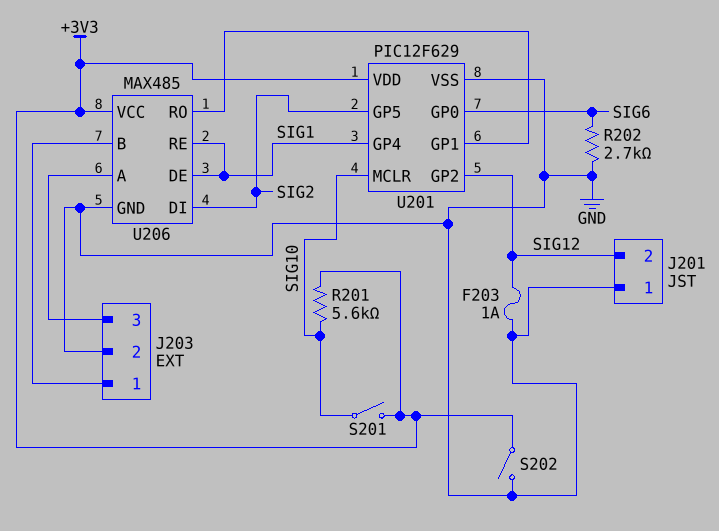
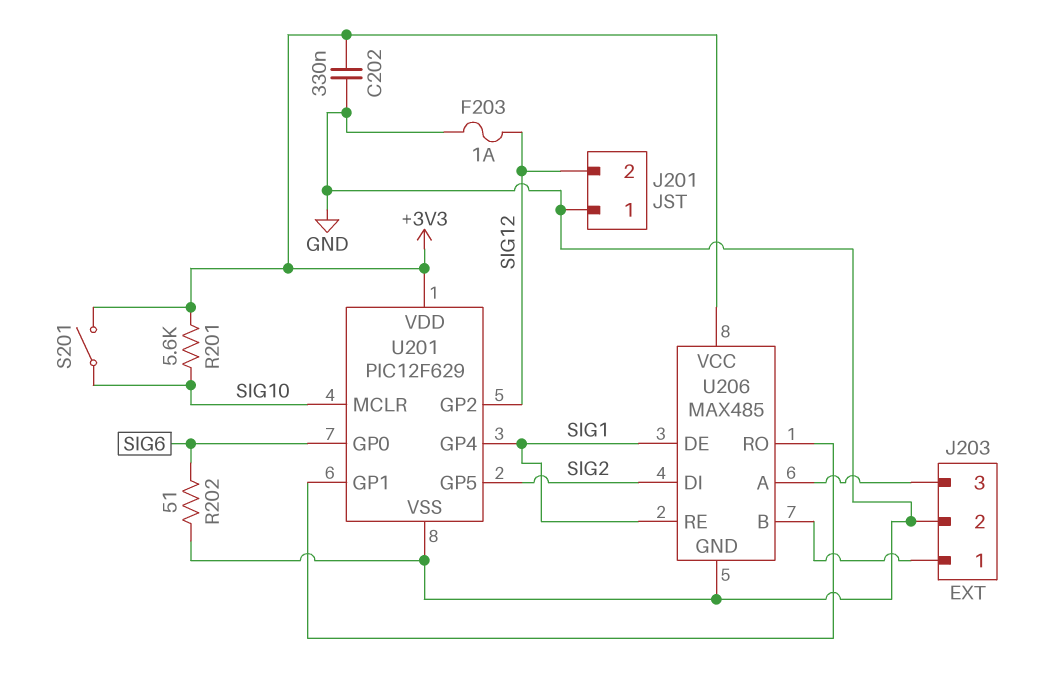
C202: none -> 330nF (+3V3, GND)
R202: 2.7k (GND, SIG6) -> 51 (GND, SIG6)
S202: switch (+3V3, GND) -> none

